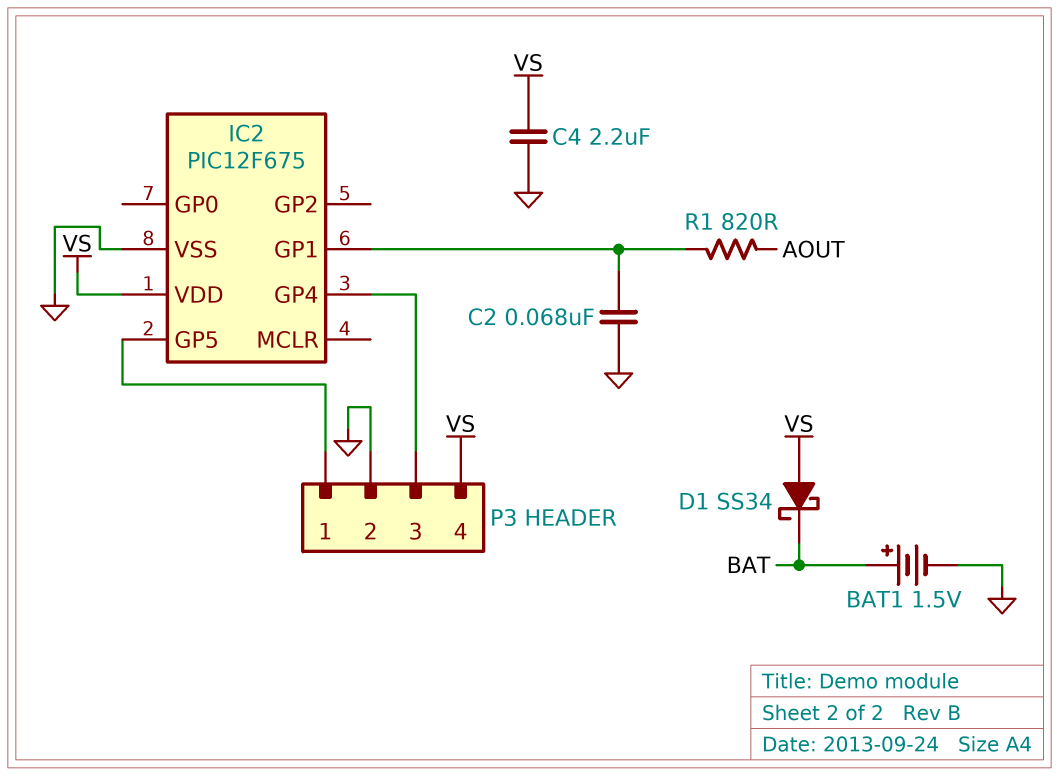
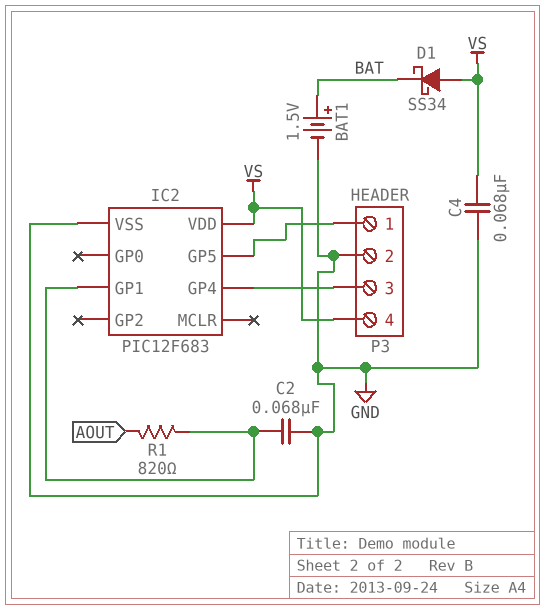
C4: 2.2uF (GND, VS) -> 68nF (GND, VS)
IC2: PIC12F675 -> PIC12F683

